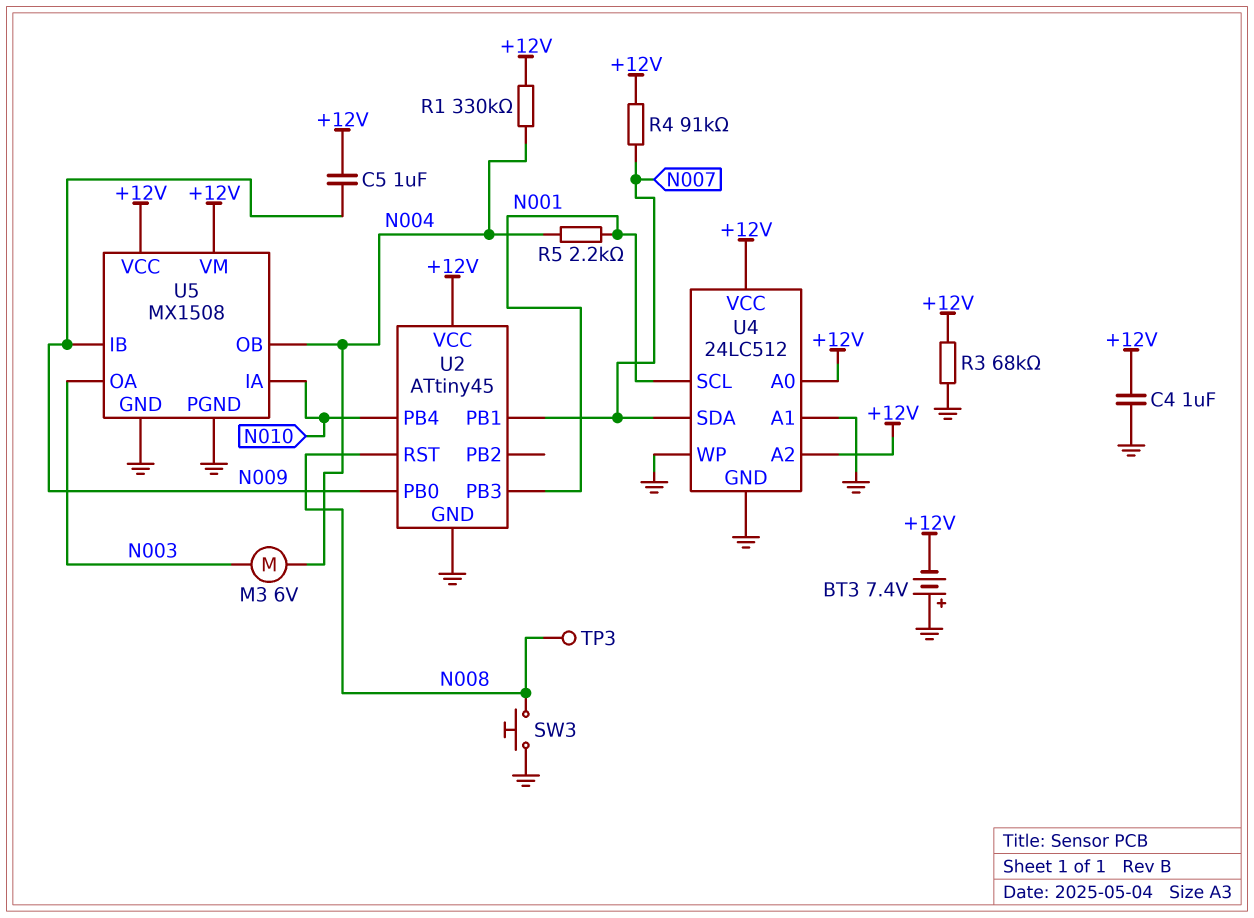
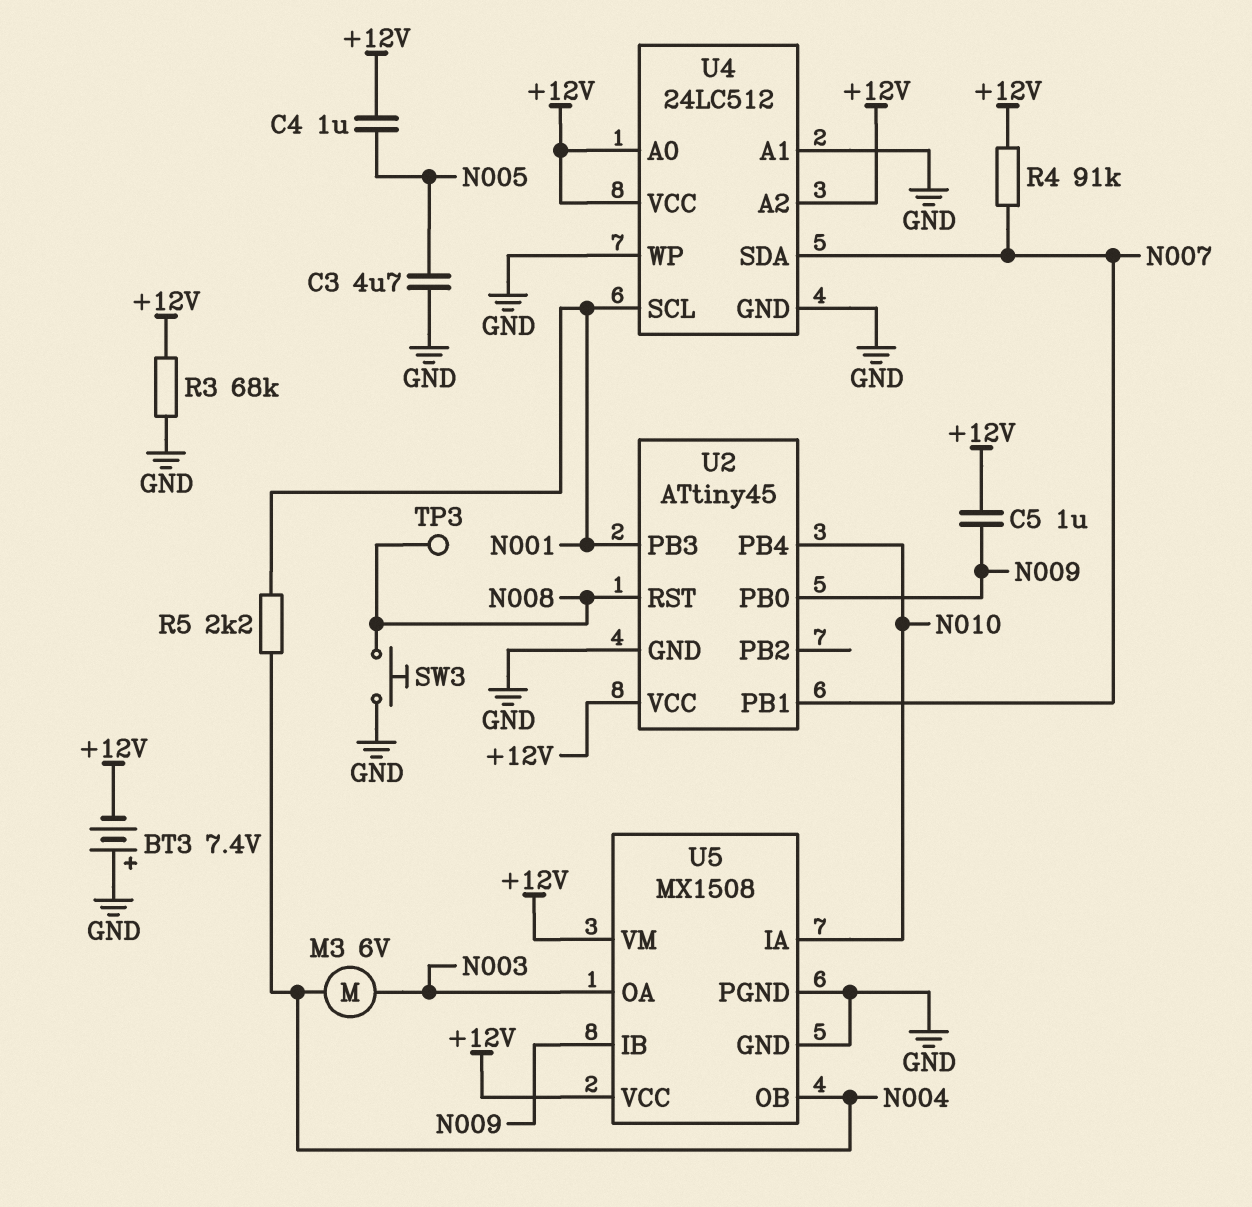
C3: none -> 4.7uF (GND, N005)
C4: 1uF (+12V, GND) -> 1uF (+12V, N005)
R1: 330k (+12V, N004) -> none

